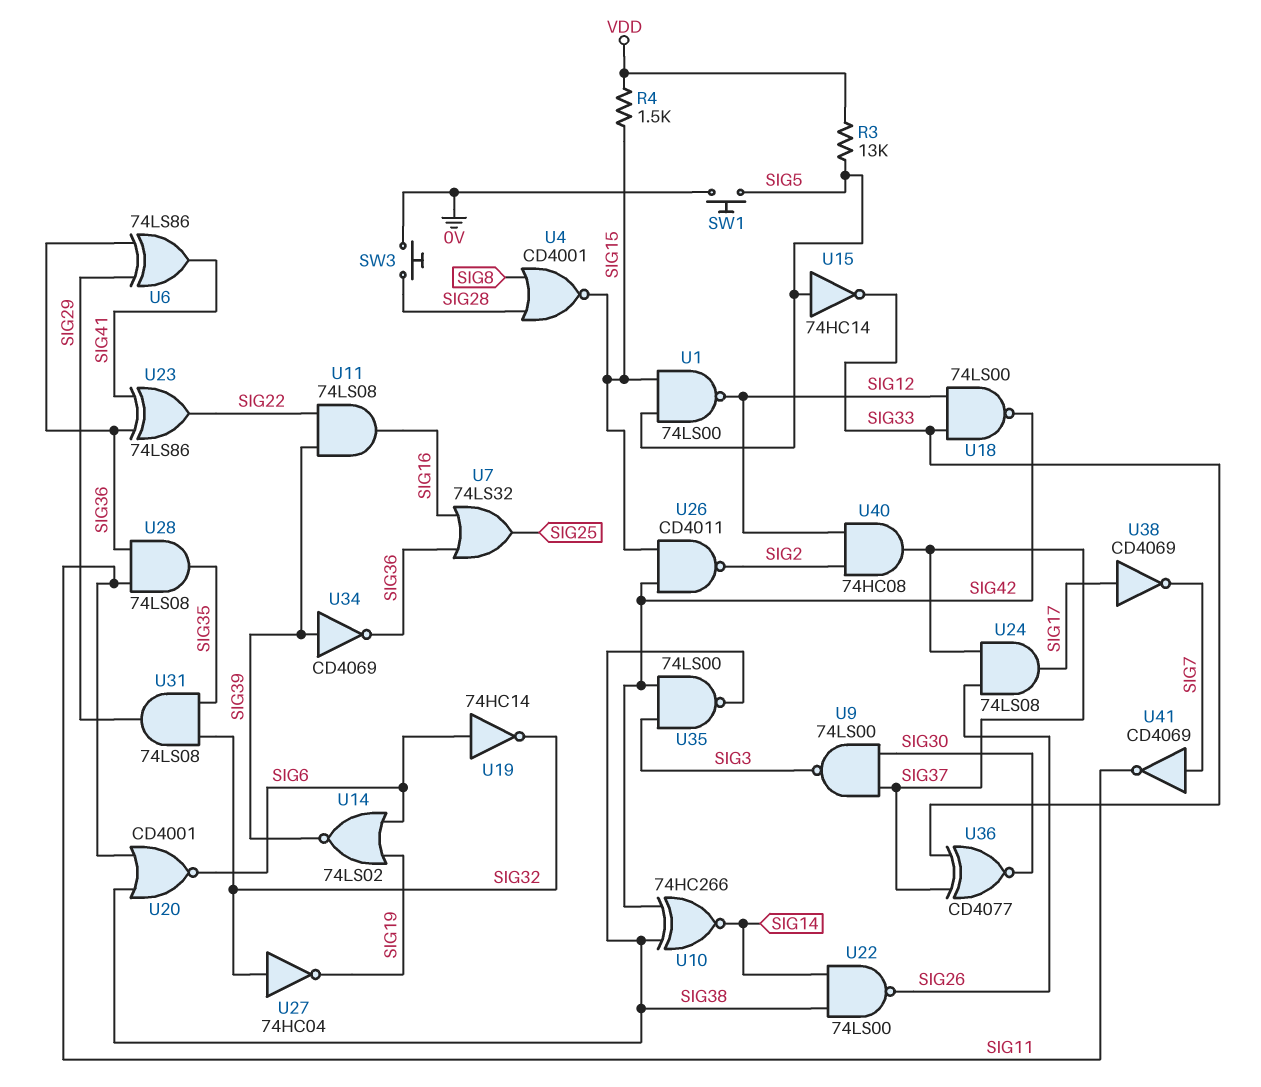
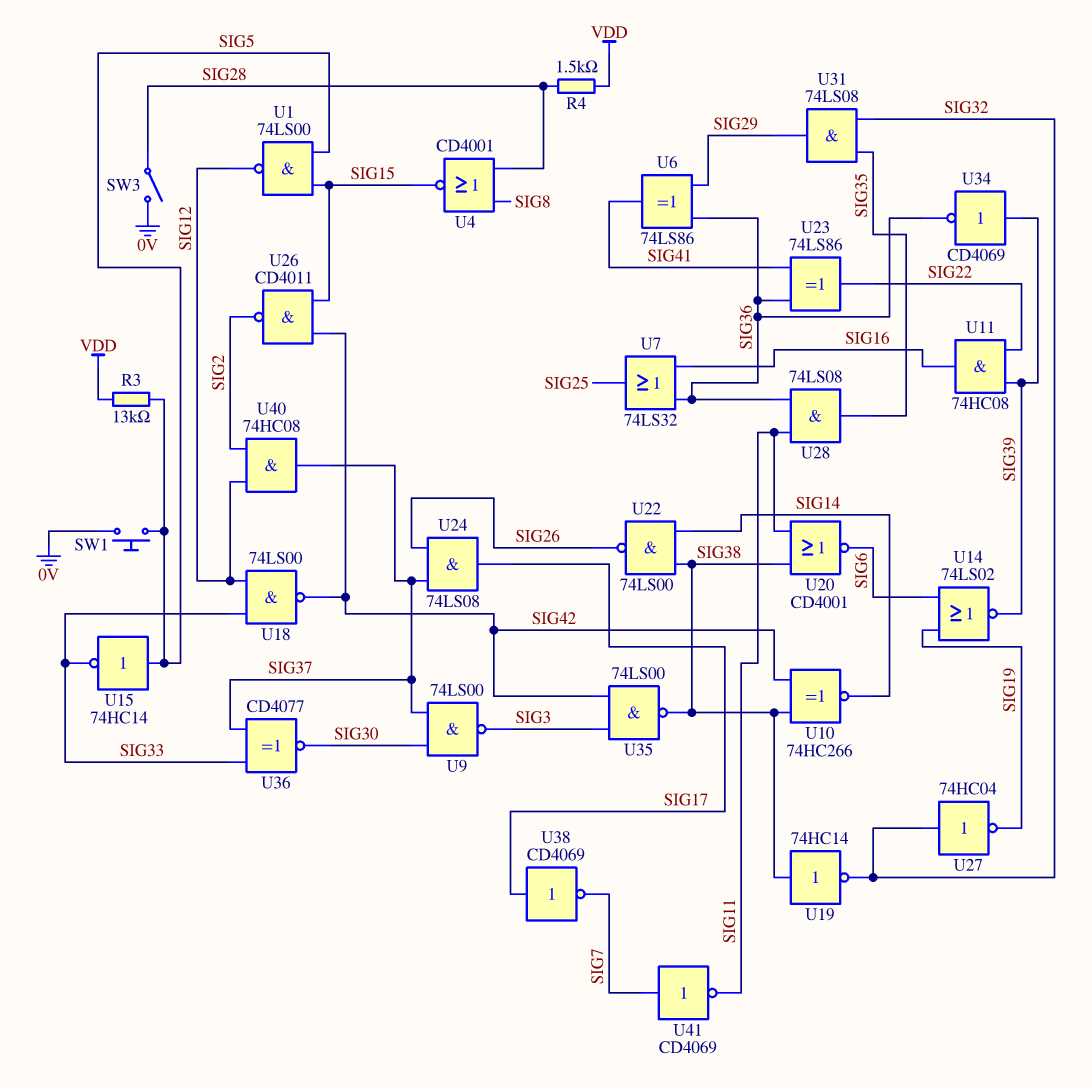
R4: 1.5k (SIG15, VDD) -> 1.5k (SIG28, VDD)
SW3: button (0V, SIG28) -> switch (0V, SIG28)
U11: AND 74LS08 (in SIG22, in SIG39, out SIG16) -> AND 74HC08 (in SIG22, in SIG39, out SIG16)
U19: NOT 74HC14 (in SIG6, out SIG32) -> NOT 74HC14 (in SIG38, out SIG32)

